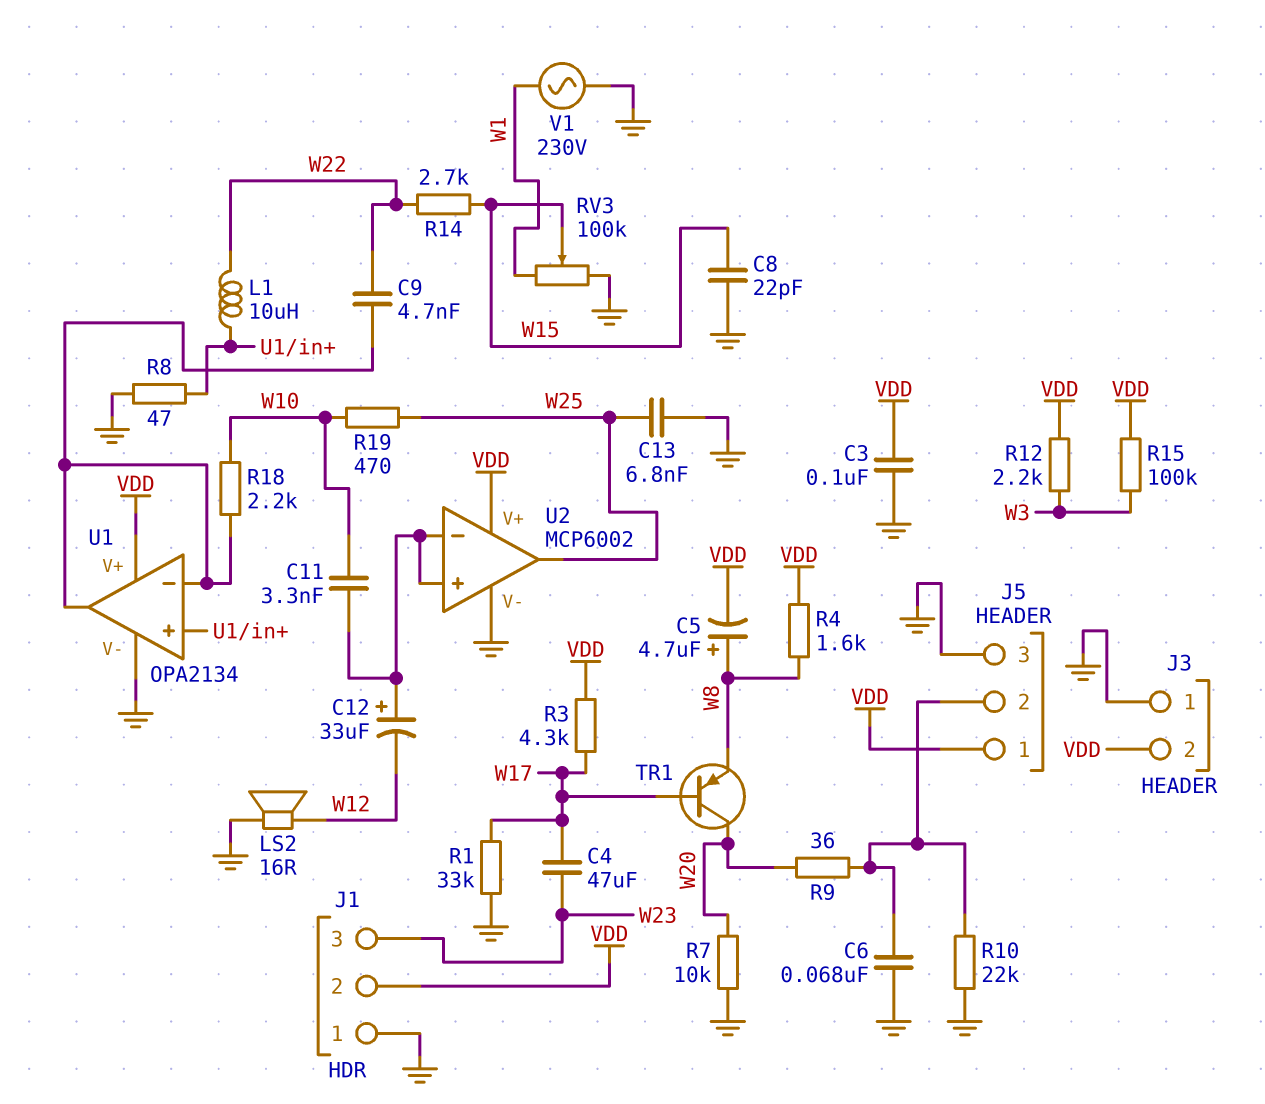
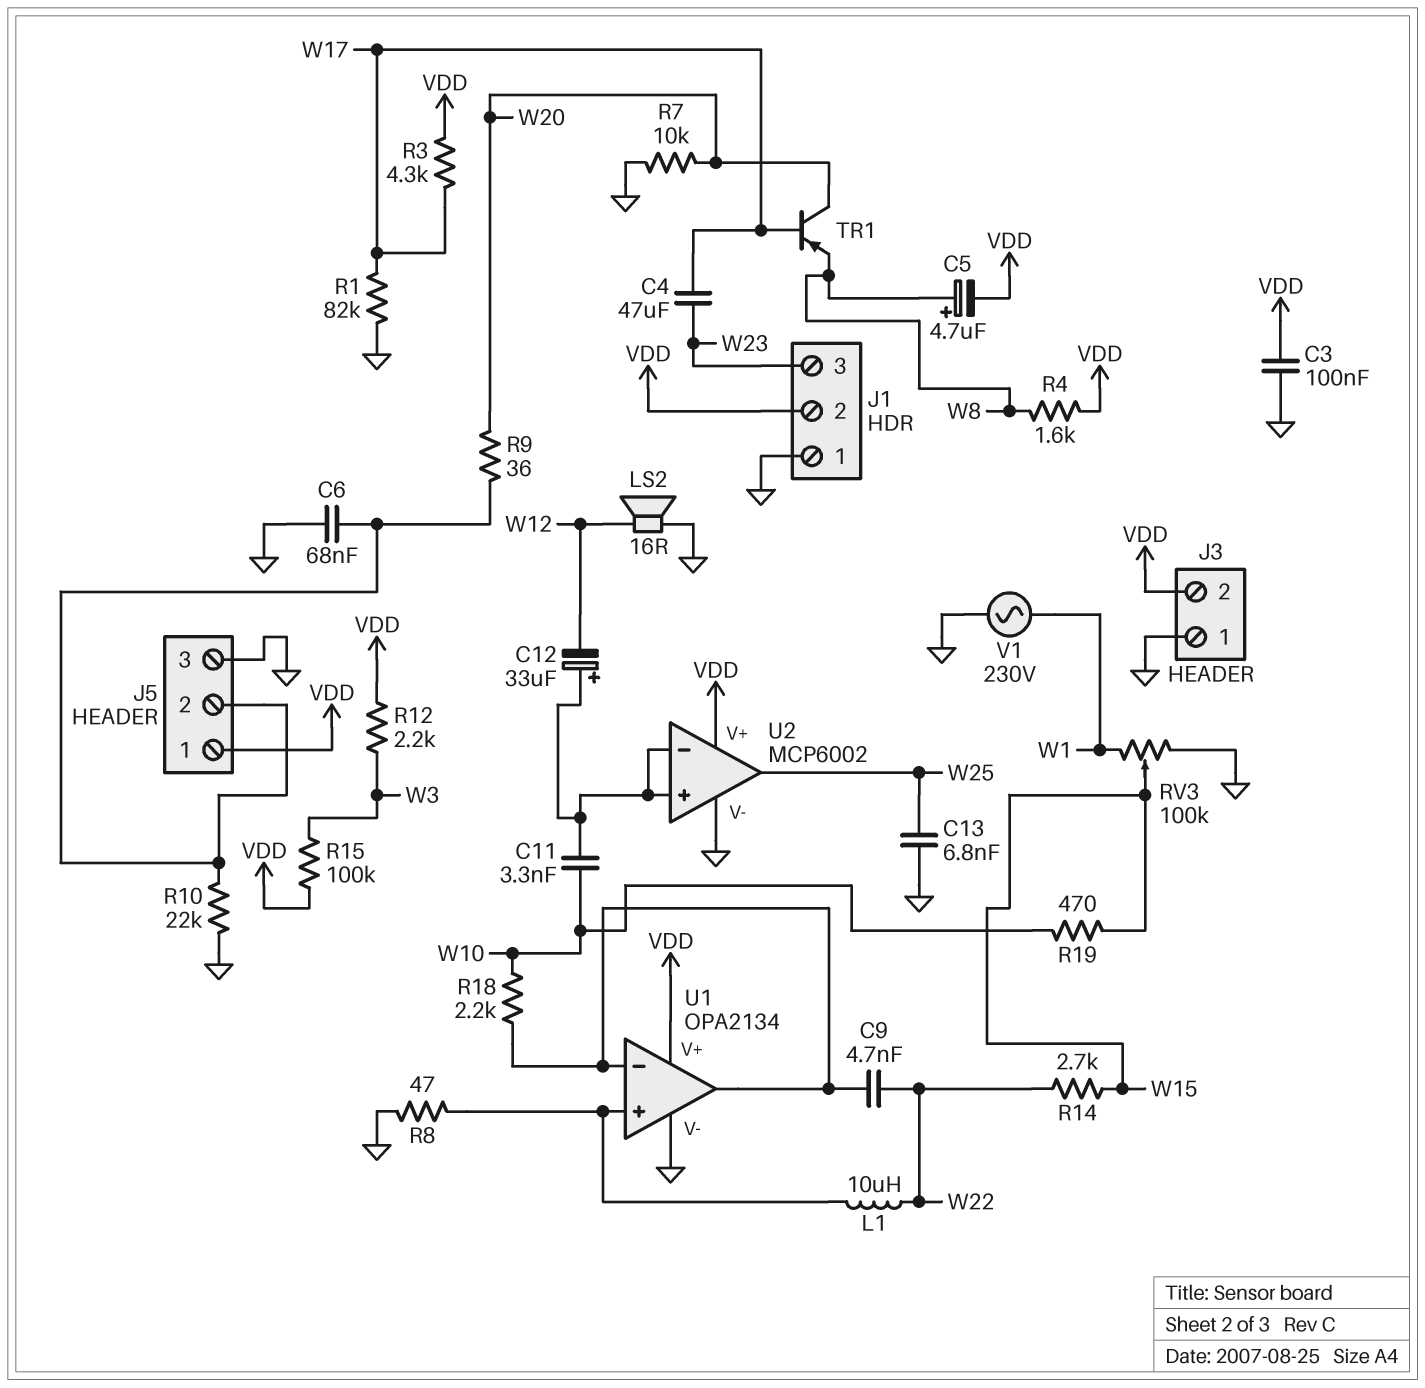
C8: 22pF (GND, W15) -> none
R1: 33k (GND, W17) -> 82k (GND, W17)
R19: 470 (W10, W25) -> 470 (W10, W15)

